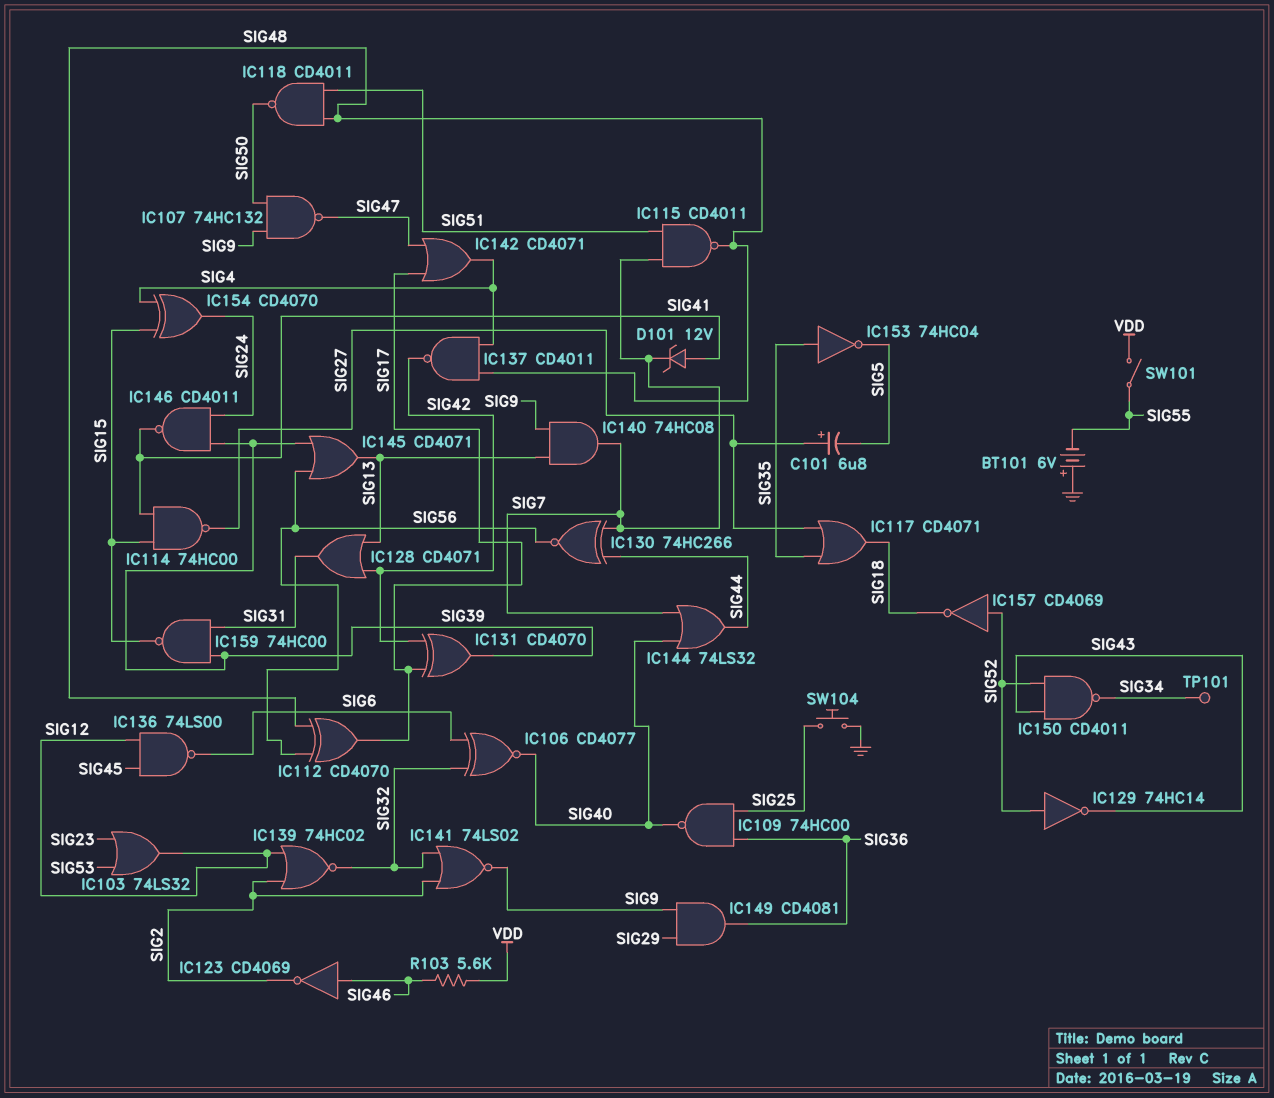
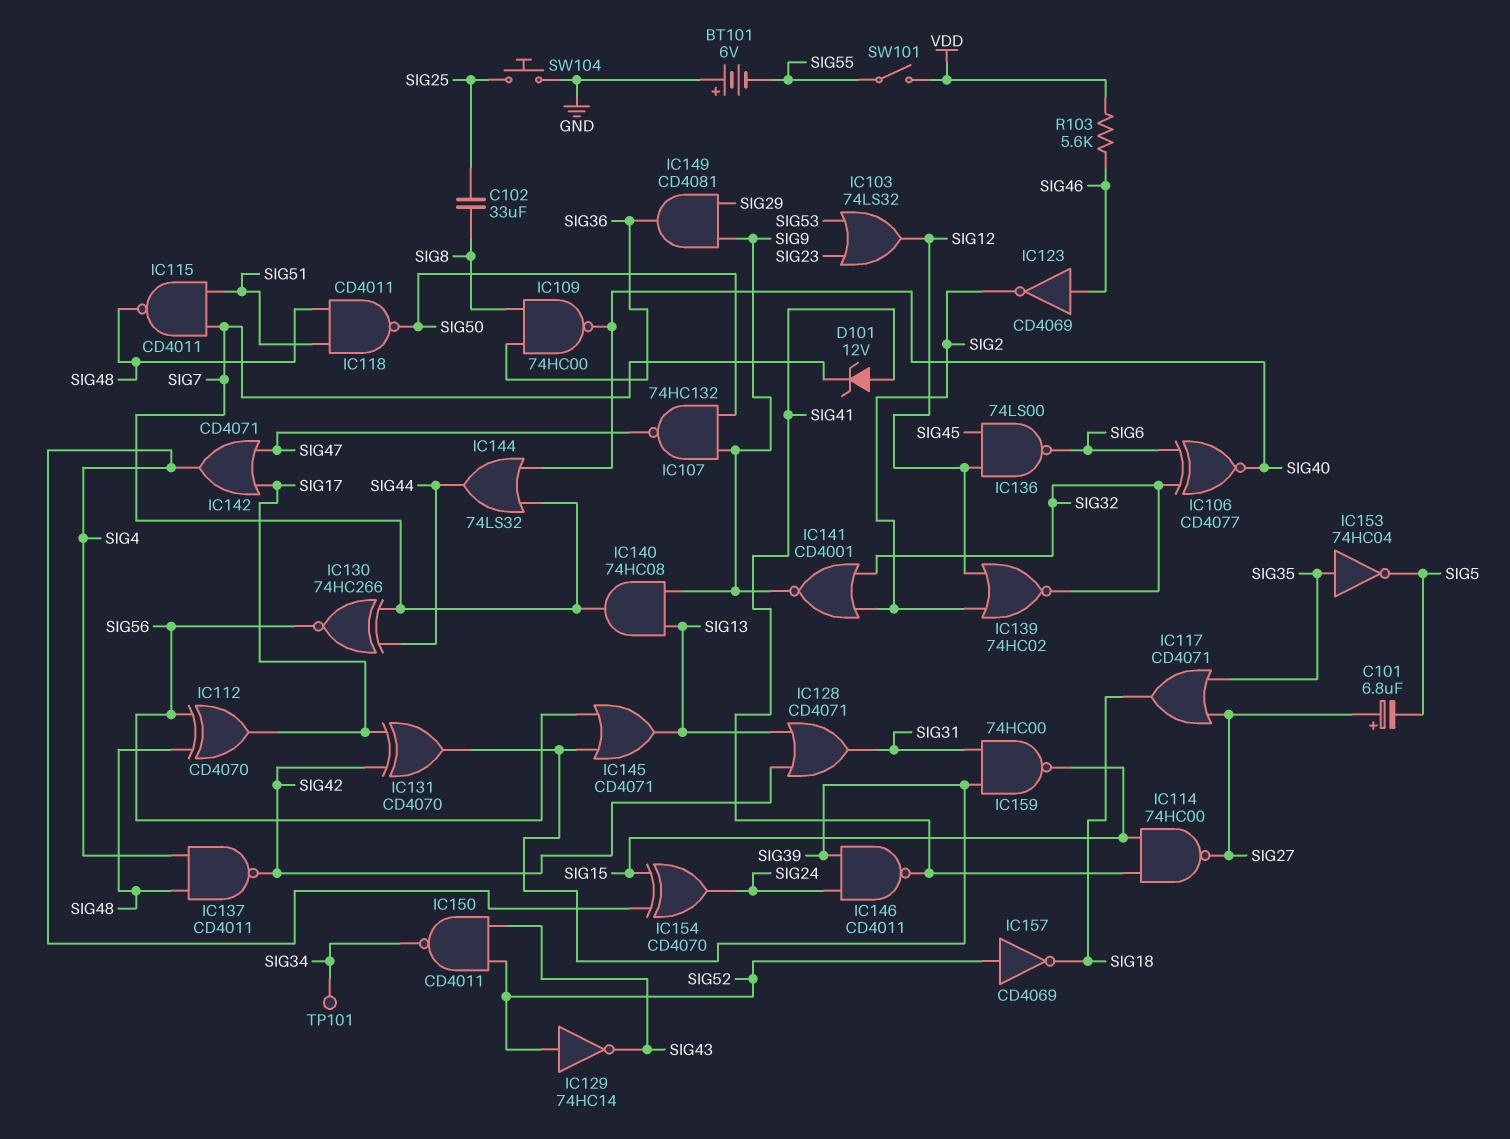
C102: none -> 33uF (SIG8, SIG25)
IC109: NAND 74HC00 (in SIG25, in SIG36, out SIG40) -> NAND 74HC00 (in SIG8, in SIG36, out SIG40)
IC141: NOR 74LS02 (in SIG2, in SIG32, out SIG9) -> NOR CD4001 (in SIG2, in SIG32, out SIG9)

